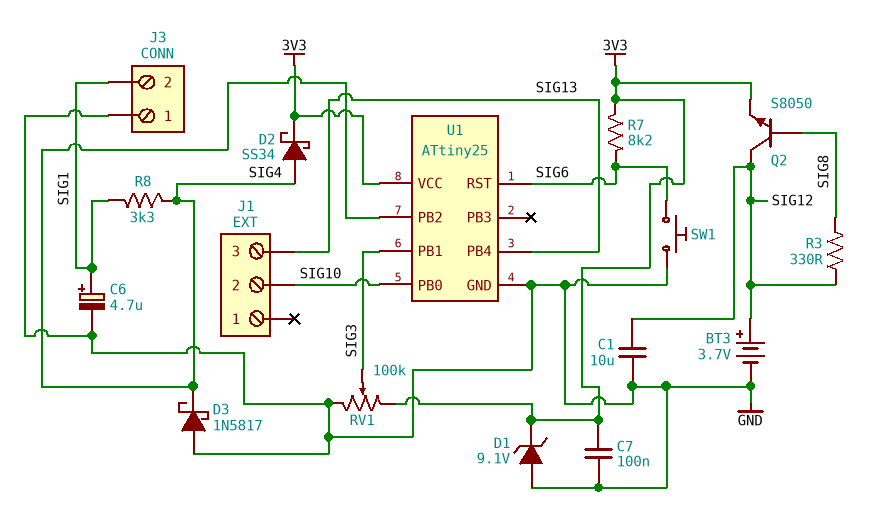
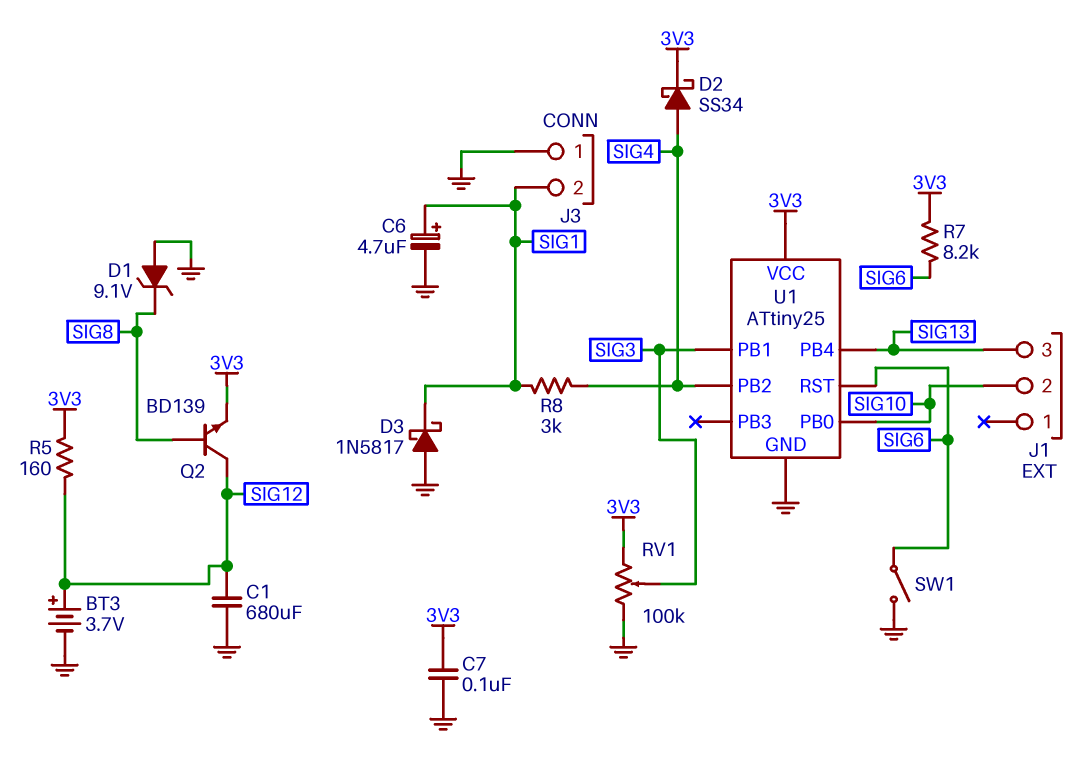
C1: 10uF (GND, SIG12) -> 680uF (GND, SIG12)
D1: zener 9.1V (A GND, K 3V3) -> zener 9.1V (A GND, K SIG8)
D3: schottky 1N5817 (A GND, K SIG4) -> schottky 1N5817 (A GND, K SIG1)
Q2: NPN S8050 (B SIG8, C SIG12, E 3V3) -> NPN BD139 (B SIG8, C SIG12, E 3V3)
R3: 330 (SIG8, SIG12) -> none
R5: none -> 160 (3V3, SIG12)
R8: 3.3k (SIG1, SIG4) -> 3k (SIG1, SIG4)
SW1: button (GND, SIG6) -> switch (GND, SIG6)

